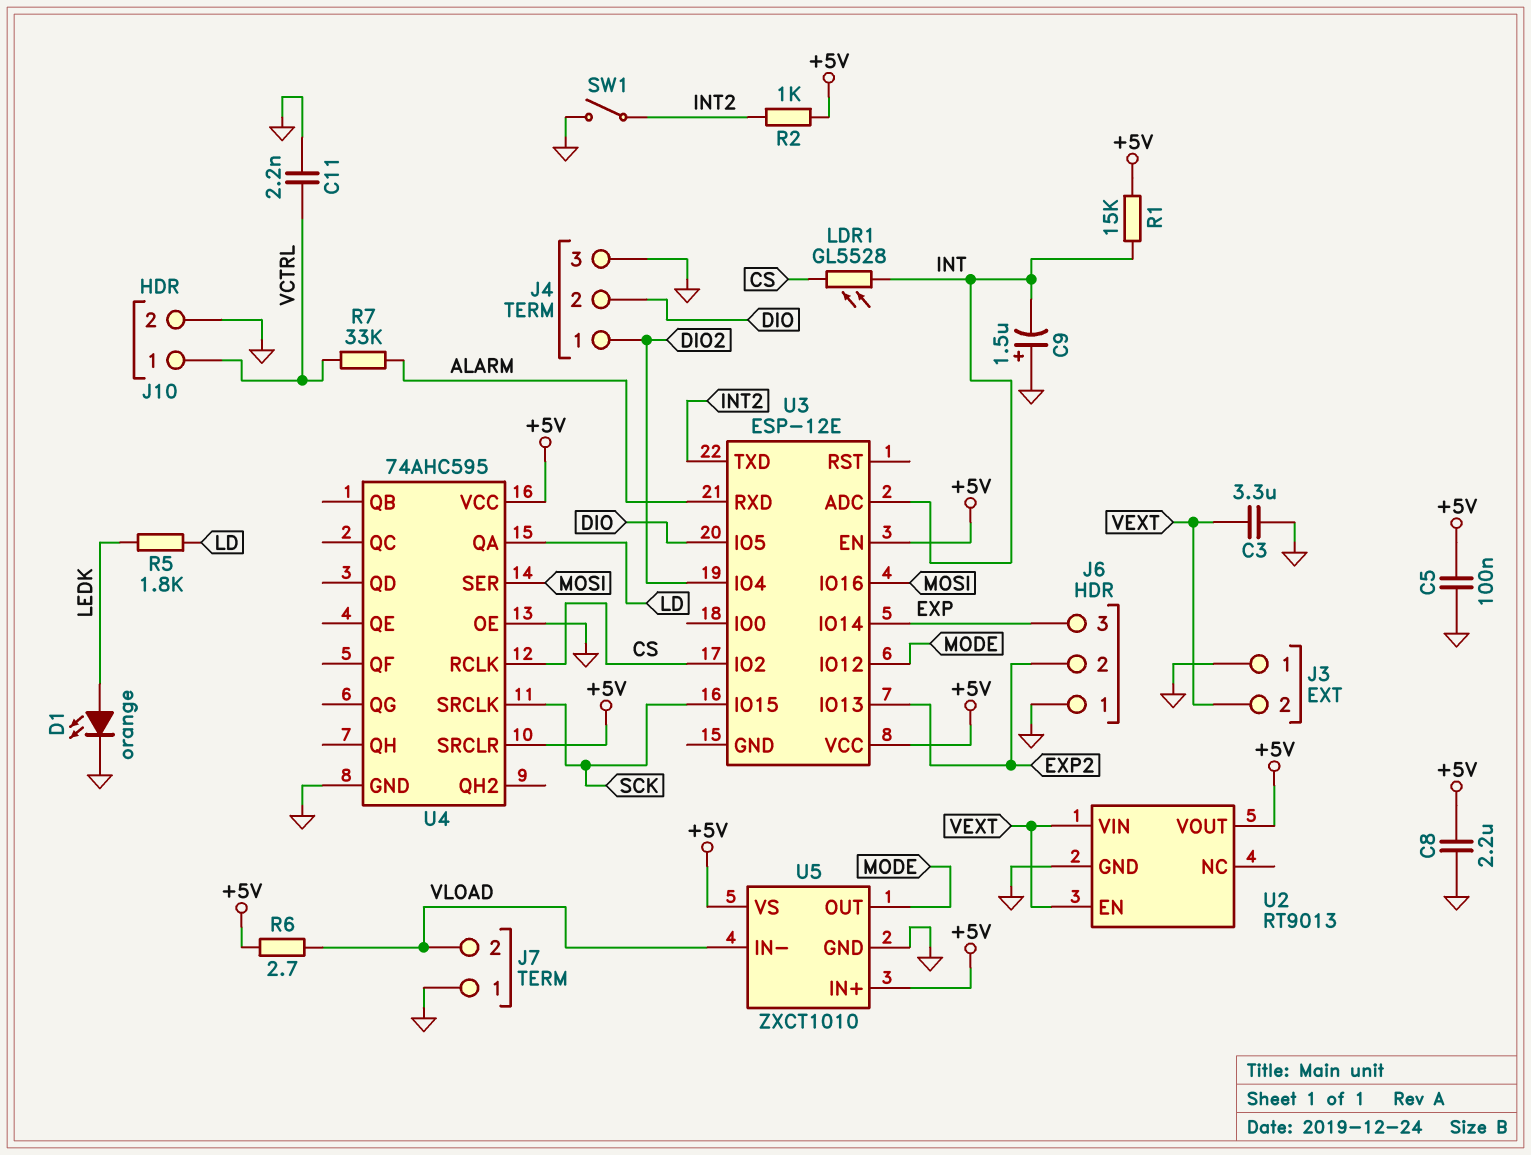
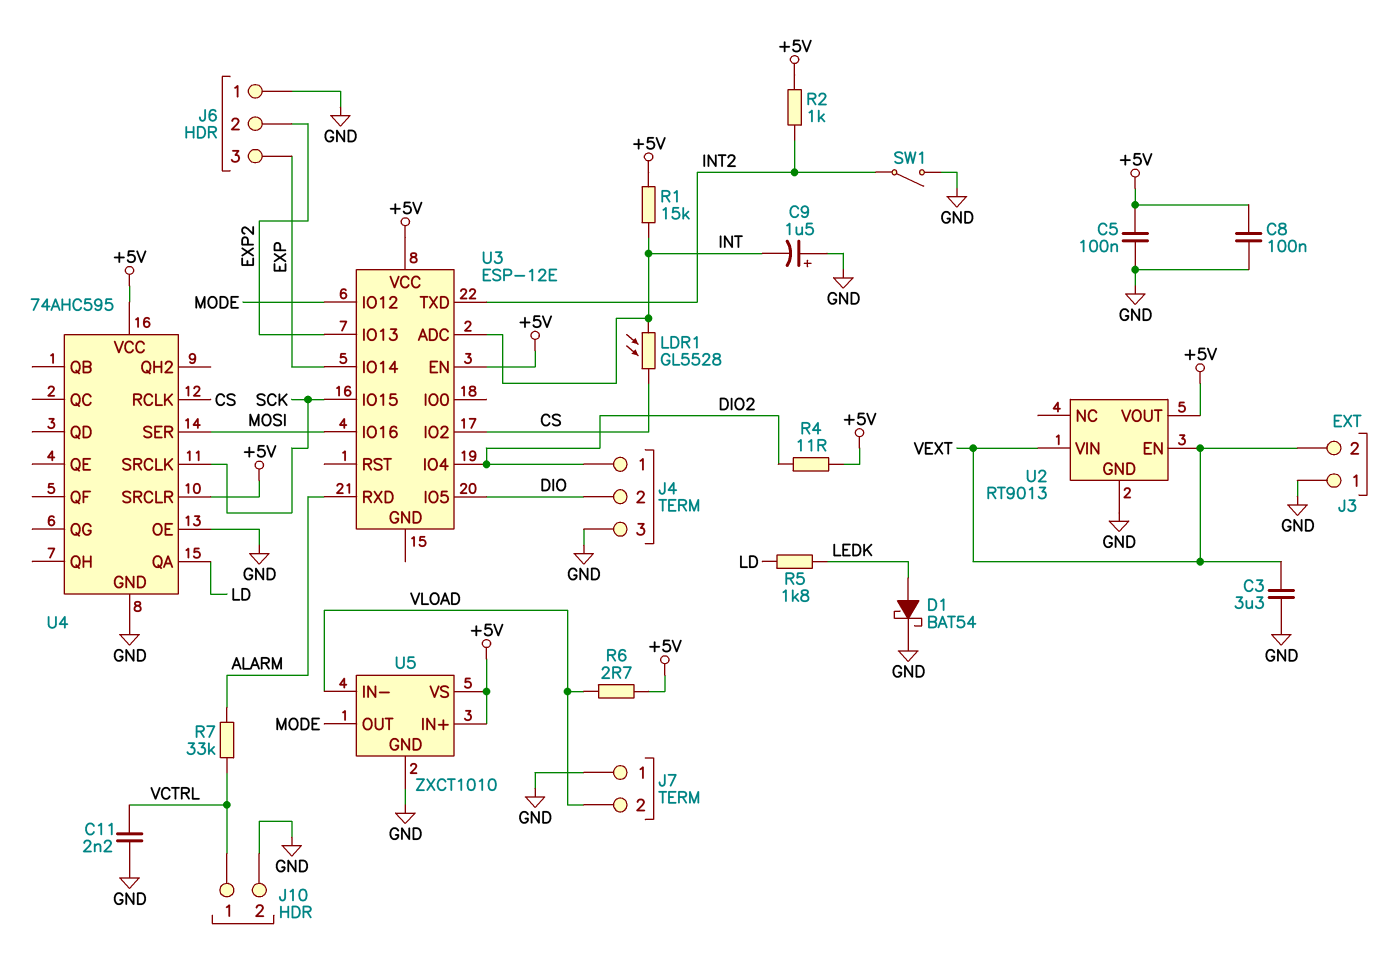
C8: 2.2uF (+5V, GND) -> 100nF (+5V, GND)
D1: LED orange (A LEDK, K GND) -> schottky BAT54 (A LEDK, K GND)
R4: none -> 11 (+5V, DIO2)

